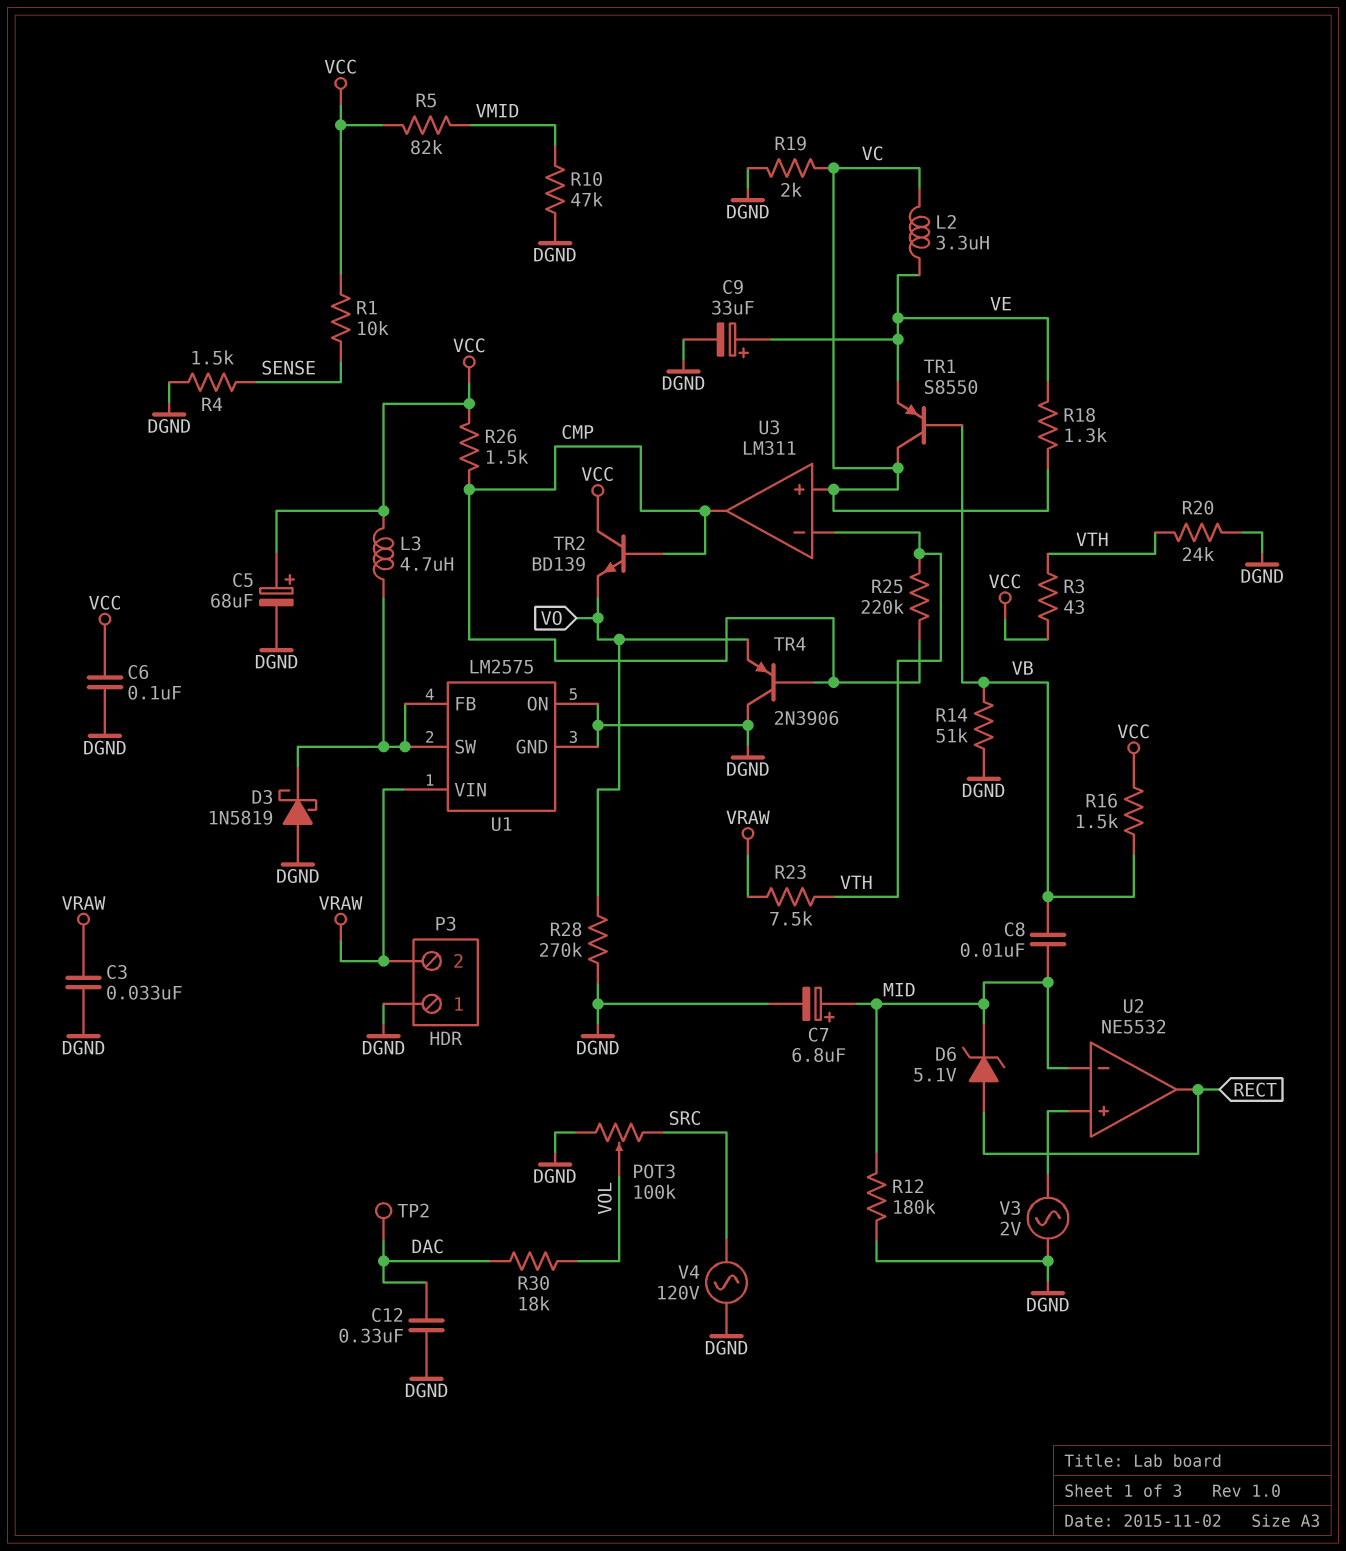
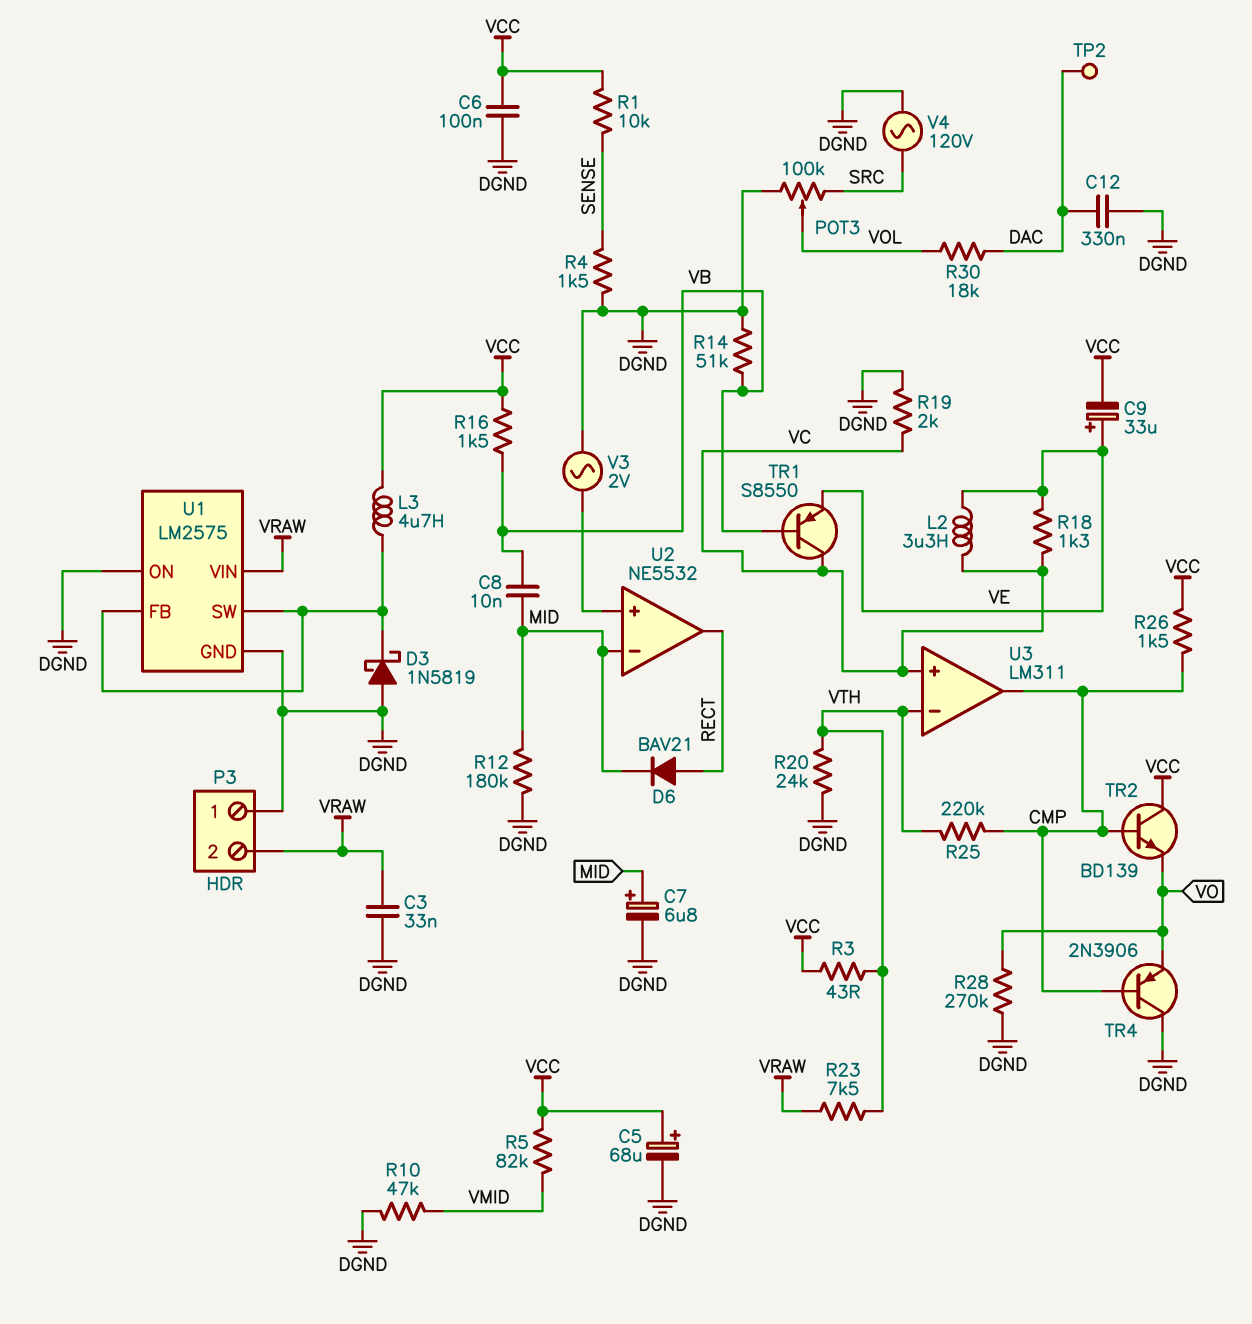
C9: 33uF (plus VE, minus DGND) -> 33uF (plus VE, minus VCC)
D6: zener 5.1V (A RECT, K MID) -> diode BAV21 (A RECT, K MID)

